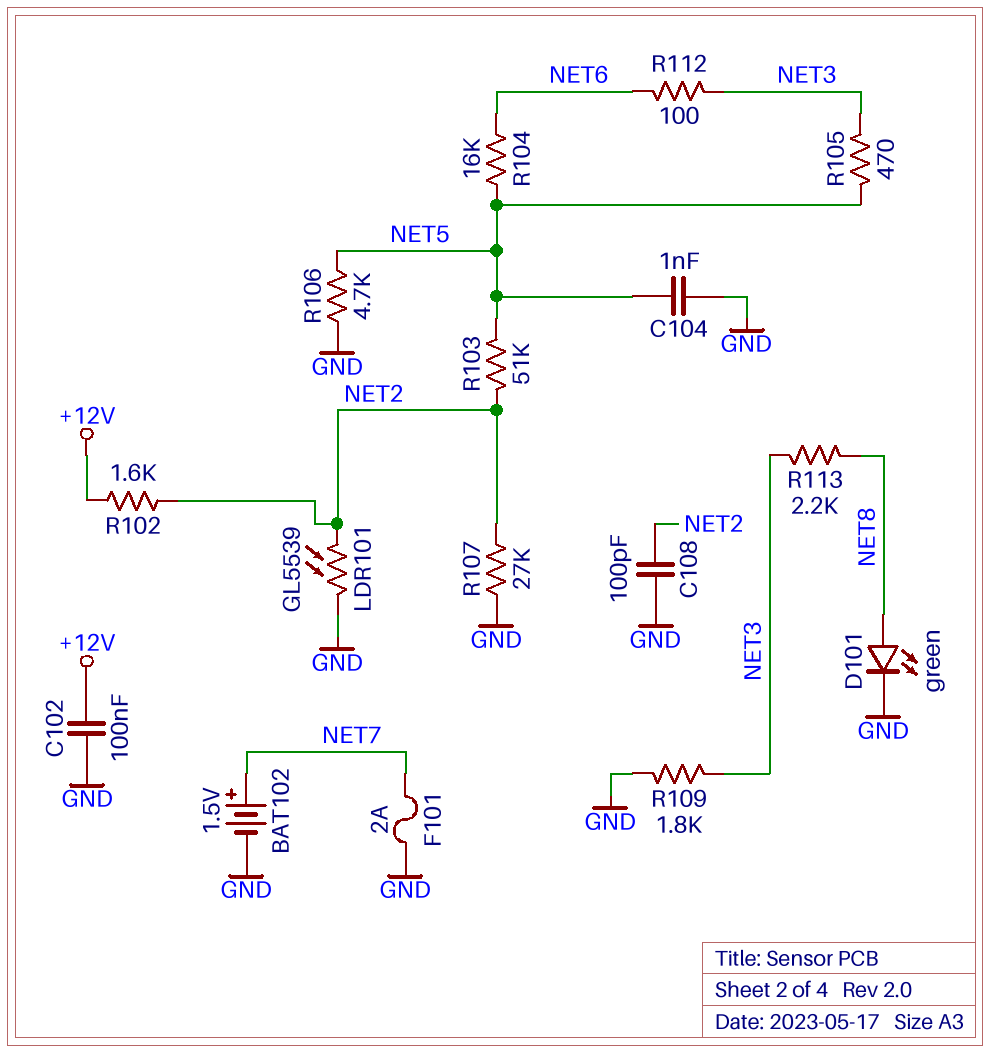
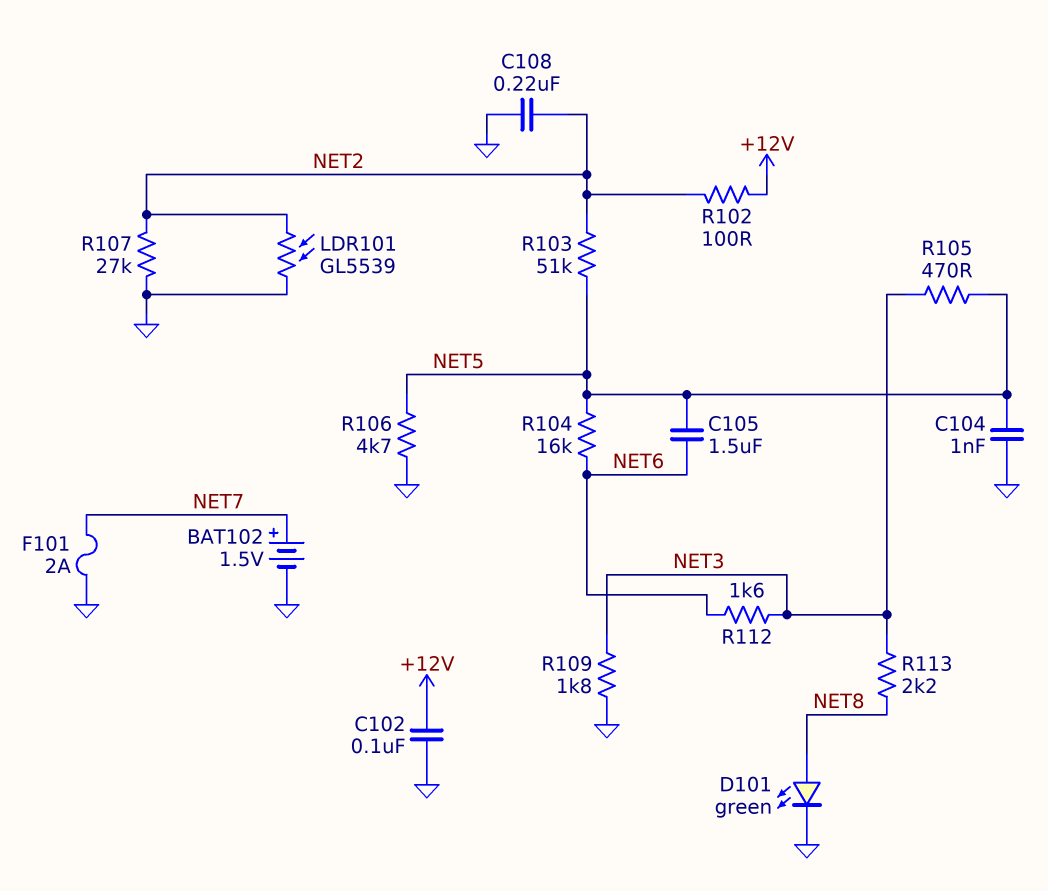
C105: none -> 1.5uF (NET5, NET6)
C108: 100pF (GND, NET2) -> 220nF (GND, NET2)
R102: 1.6k (+12V, NET2) -> 100 (+12V, NET2)
R112: 100 (NET3, NET6) -> 1.6k (NET3, NET6)

